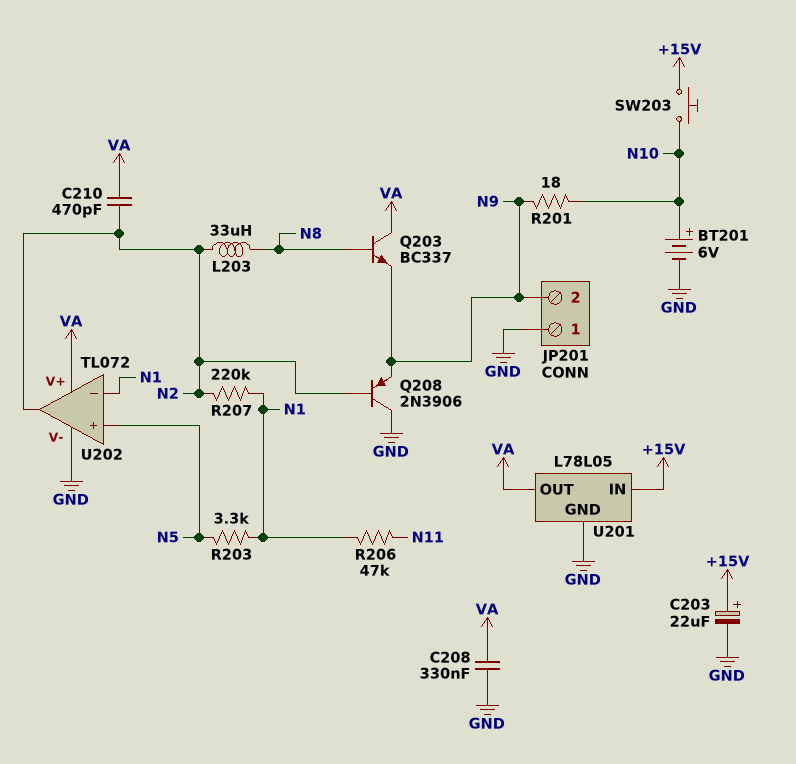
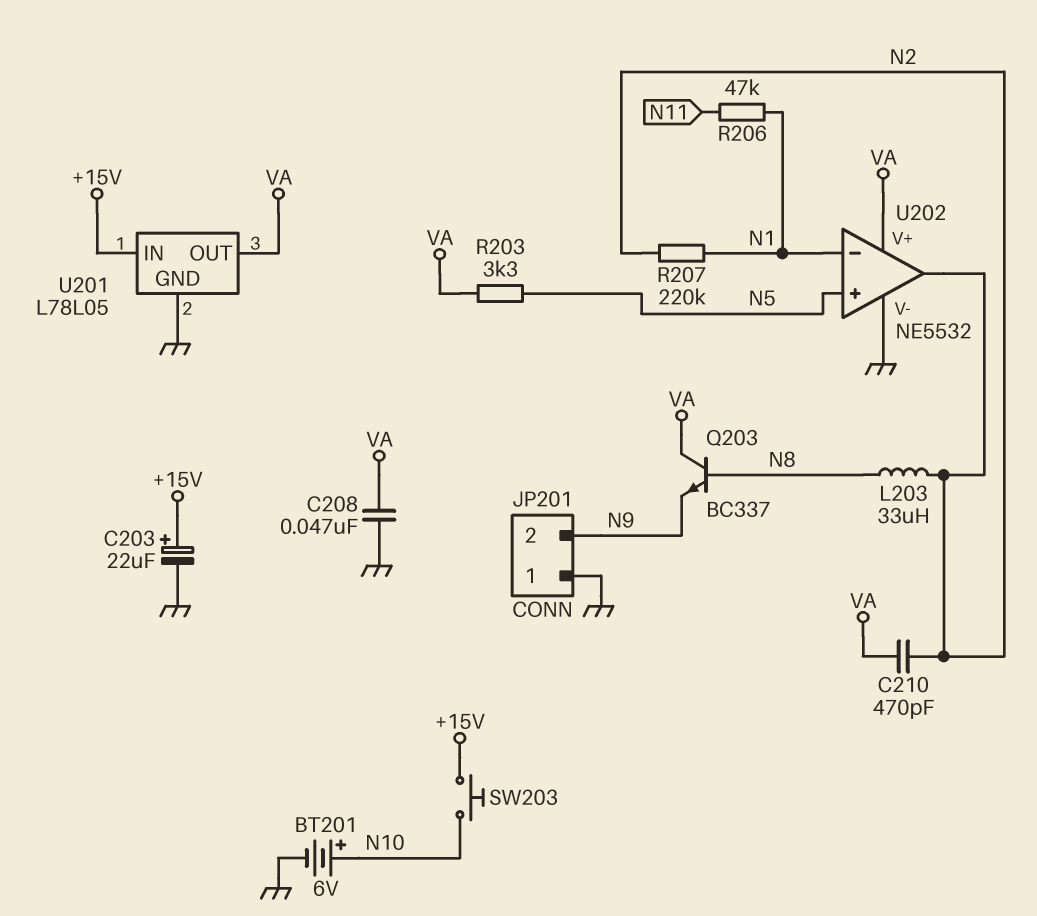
C208: 330nF (GND, VA) -> 47nF (GND, VA)
Q208: PNP 2N3906 (B N2, C GND, E N9) -> none
R201: 18 (N9, N10) -> none
R203: 3.3k (N1, N5) -> 3.3k (N5, VA)
U202: TL072 -> NE5532

